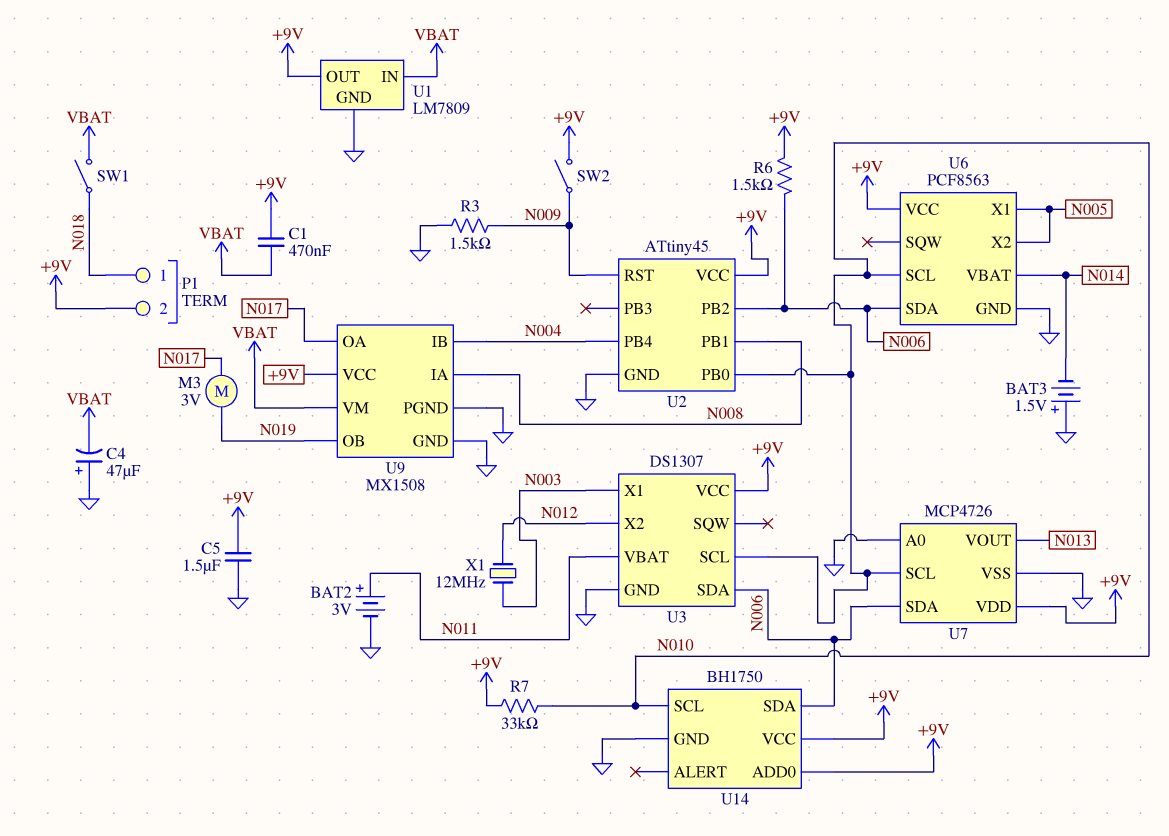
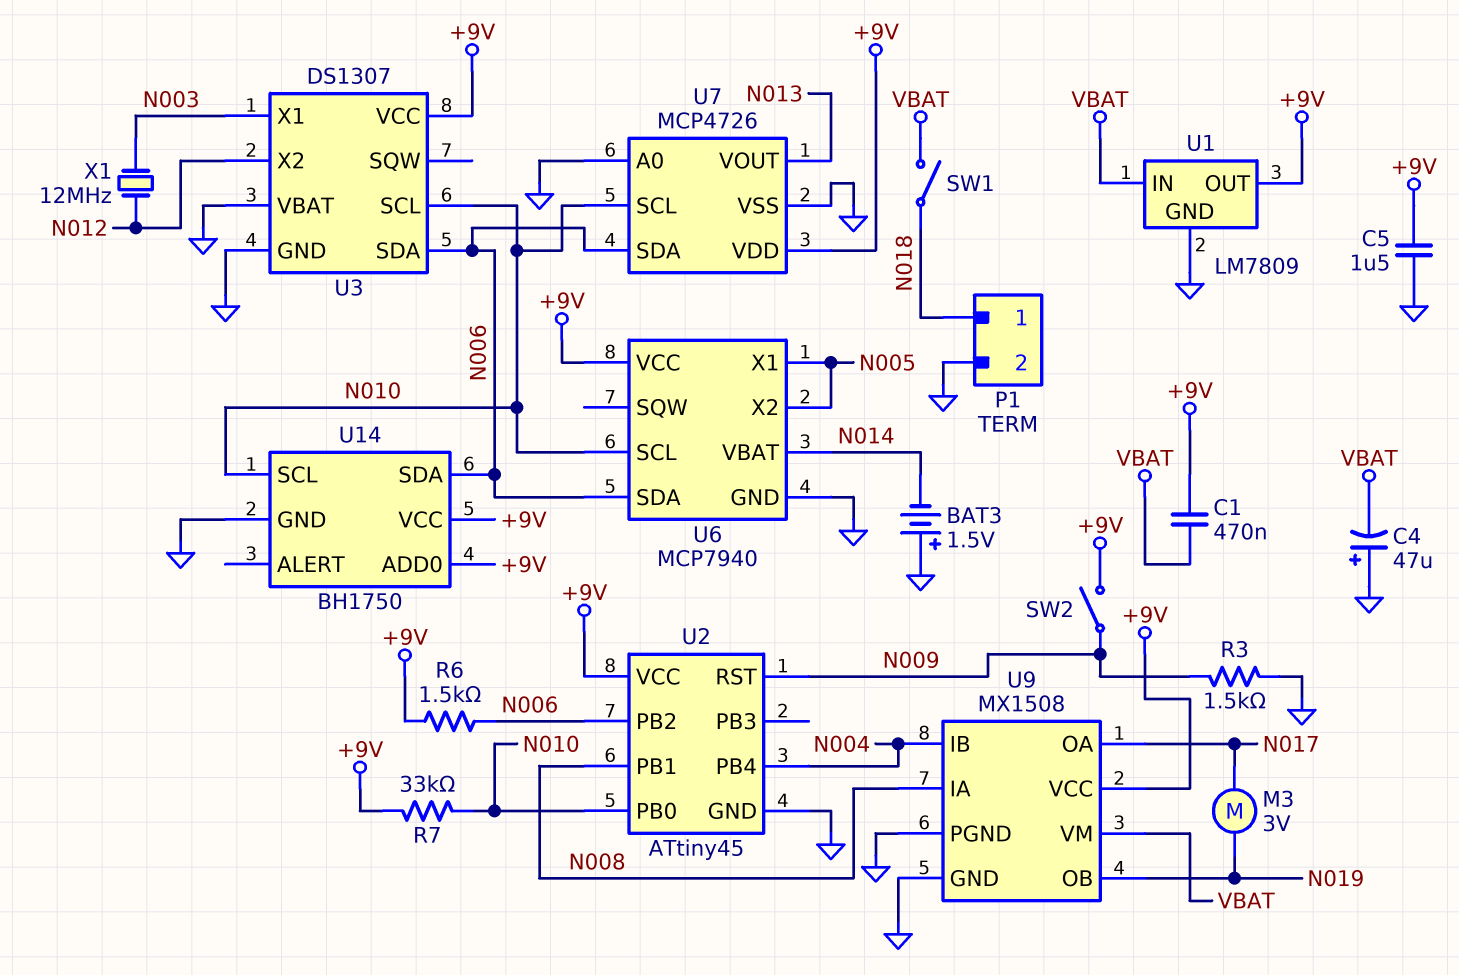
BAT2: 3V (plus N011, minus GND) -> none
P1 pin 2: +9V -> GND
U3 pin VBAT: N011 -> GND
U6: PCF8563 -> MCP7940

